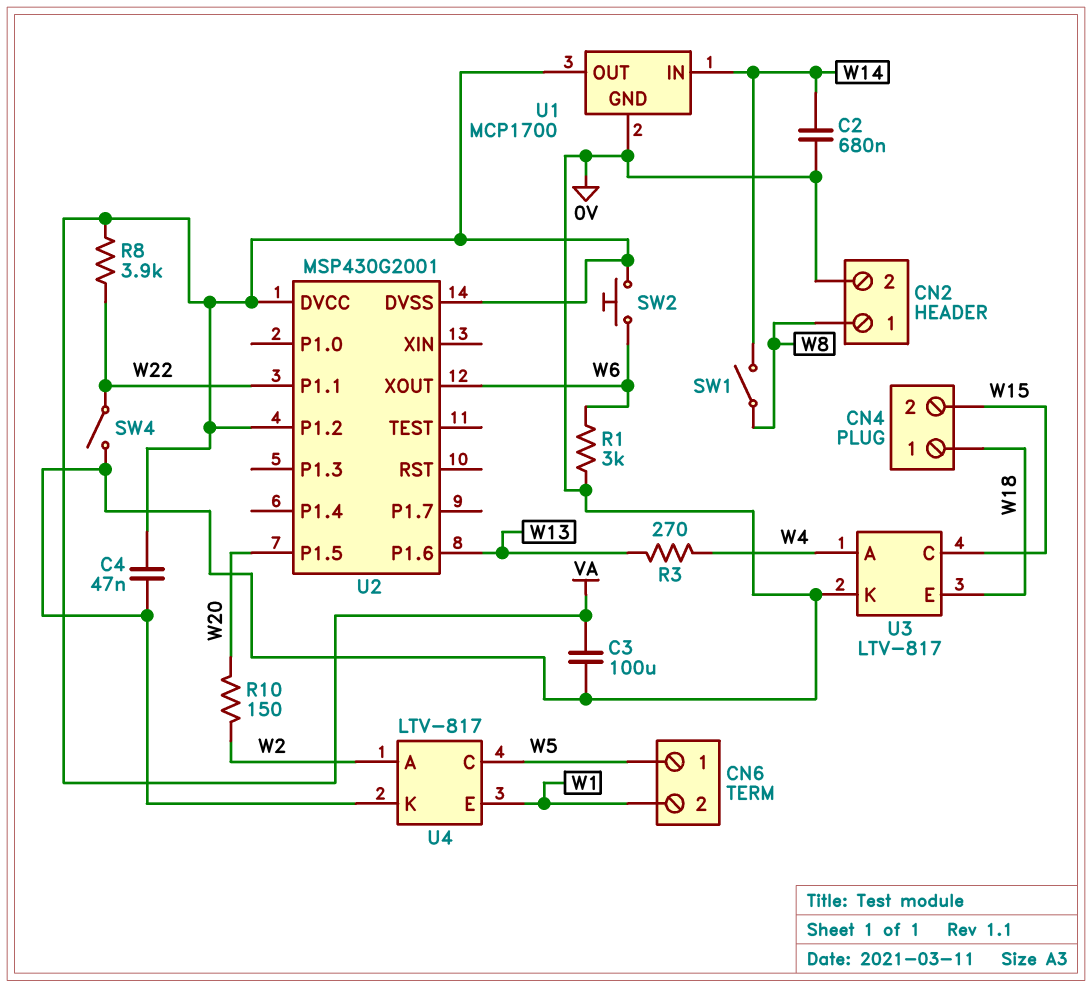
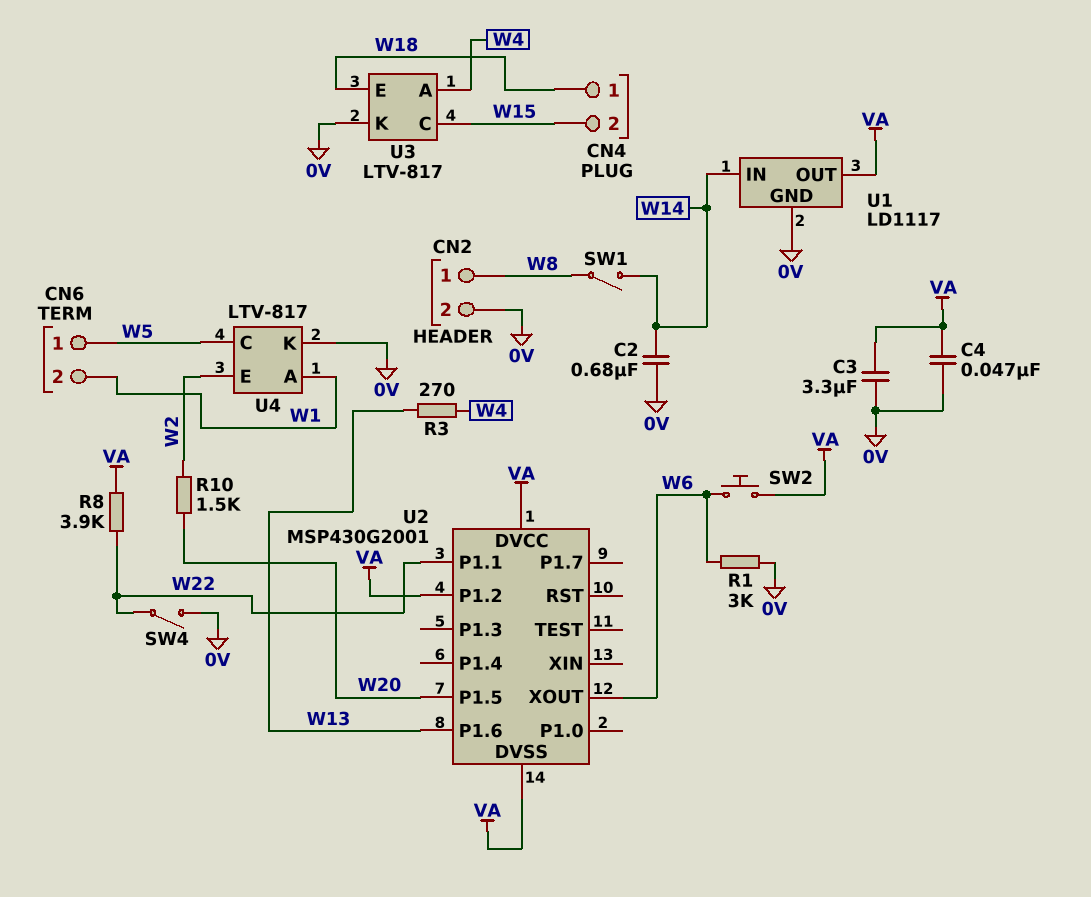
C3: 100uF (0V, VA) -> 3.3uF (0V, VA)
R10: 150 (W2, W20) -> 1.5k (W2, W20)
U1: MCP1700 -> LD1117
U4 pin A: W2 -> W1
U4 pin E: W1 -> W2

